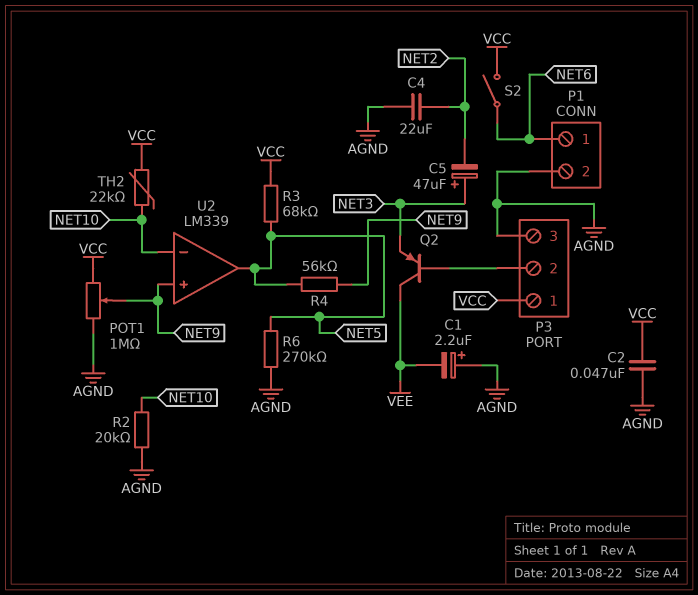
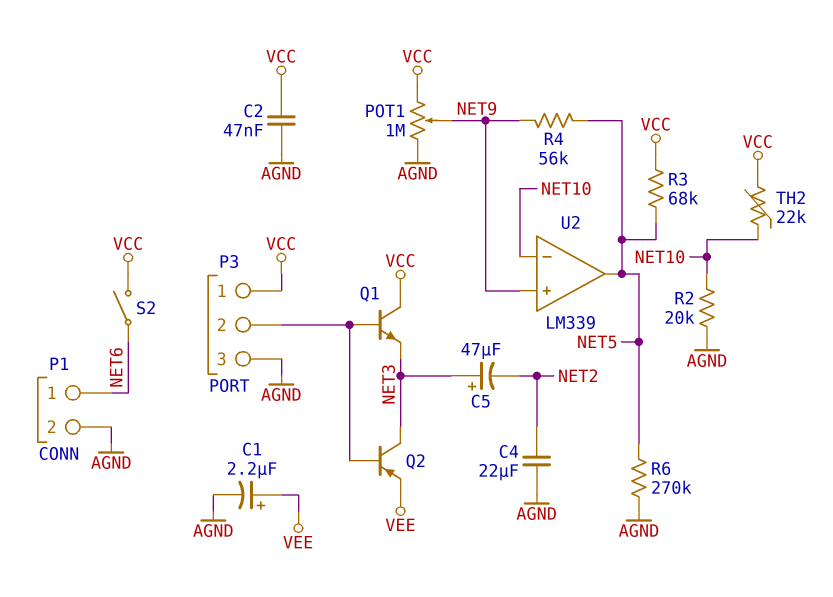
C1: 2.2uF (plus AGND, minus VEE) -> 2.2uF (plus VEE, minus AGND)
Q1: none -> NPN (B P3/2, C VCC, E NET3)
Q2: PNP (B P3/2, C VEE, E NET3) -> PNP (B P3/2, C NET3, E VEE)

